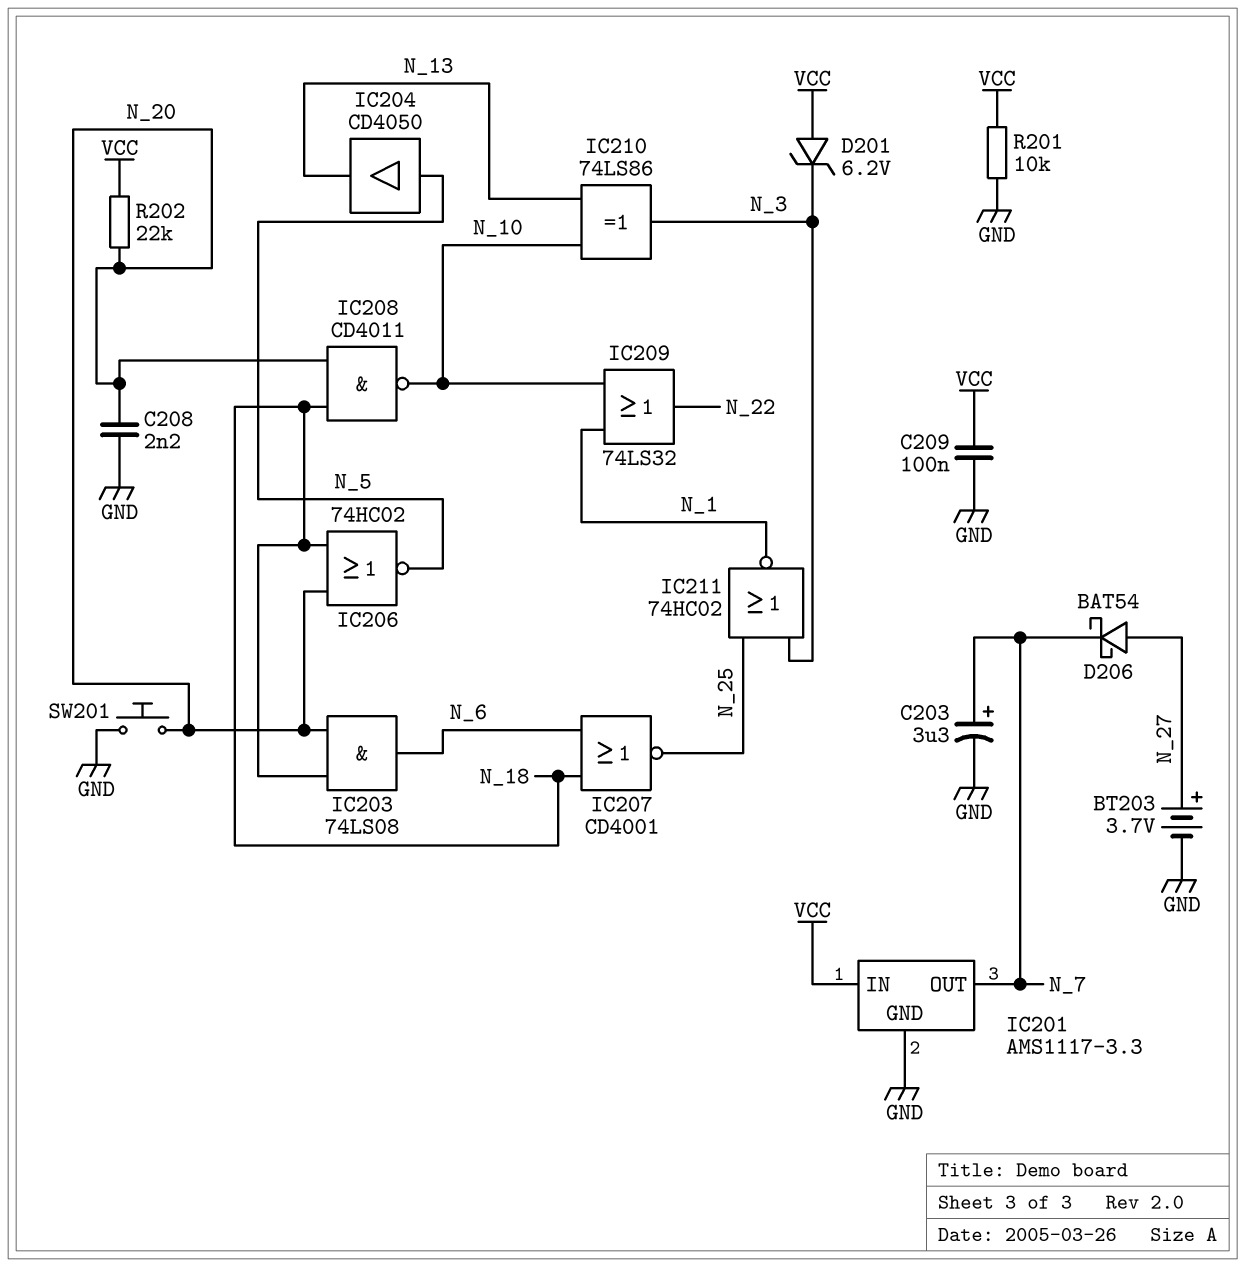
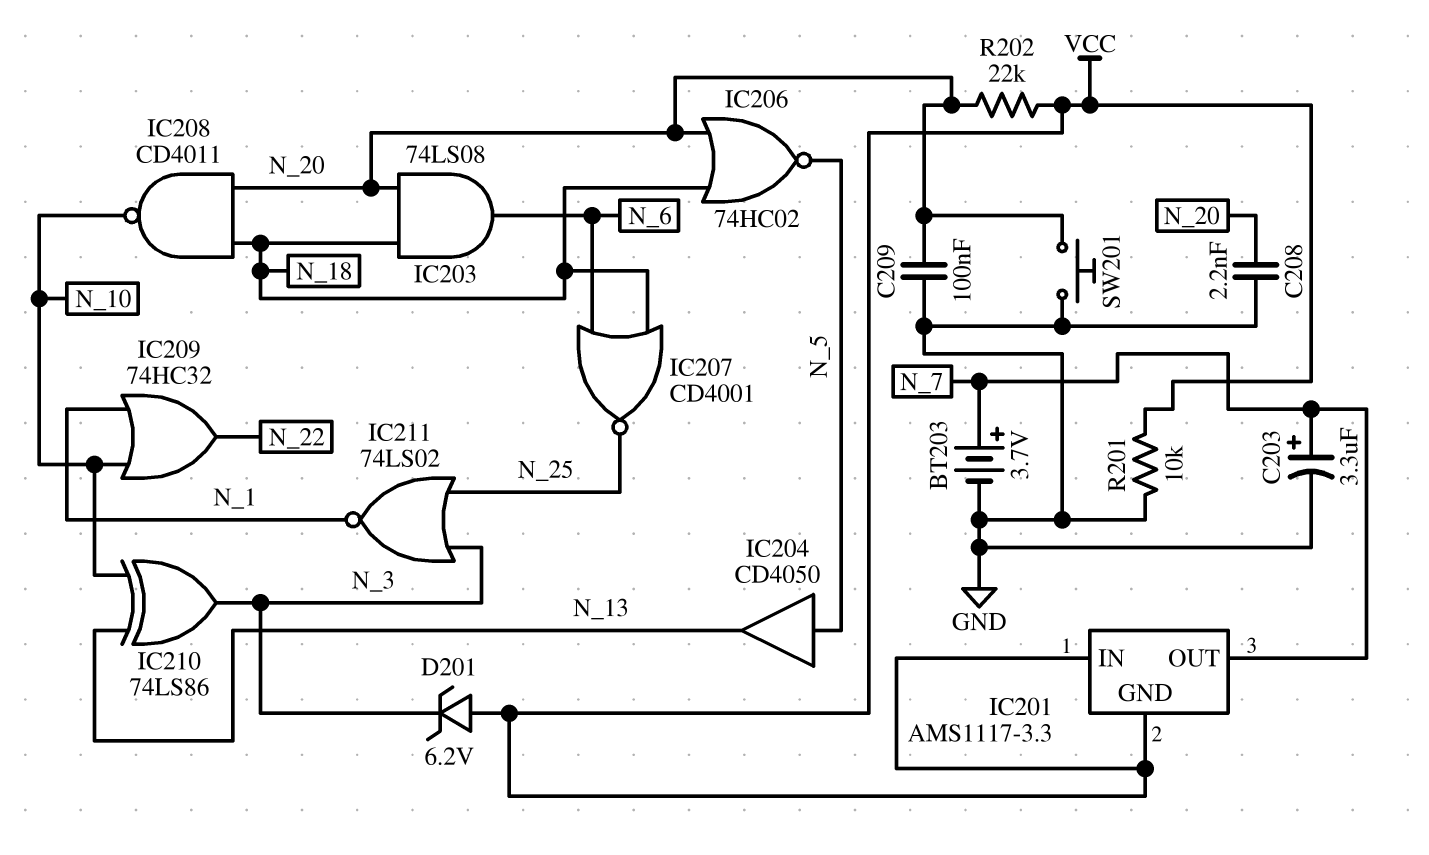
BT203: 3.7V (plus N_27, minus GND) -> 3.7V (plus N_7, minus GND)
C209: 100nF (GND, VCC) -> 100nF (GND, N_20)
D206: schottky BAT54 (A N_27, K N_7) -> none
IC201 pin GND: GND -> VCC
IC209: OR 74LS32 (in N_1, in N_10, out N_22) -> OR 74HC32 (in N_1, in N_10, out N_22)
IC211: NOR 74HC02 (in N_3, in N_25, out N_1) -> NOR 74LS02 (in N_3, in N_25, out N_1)

